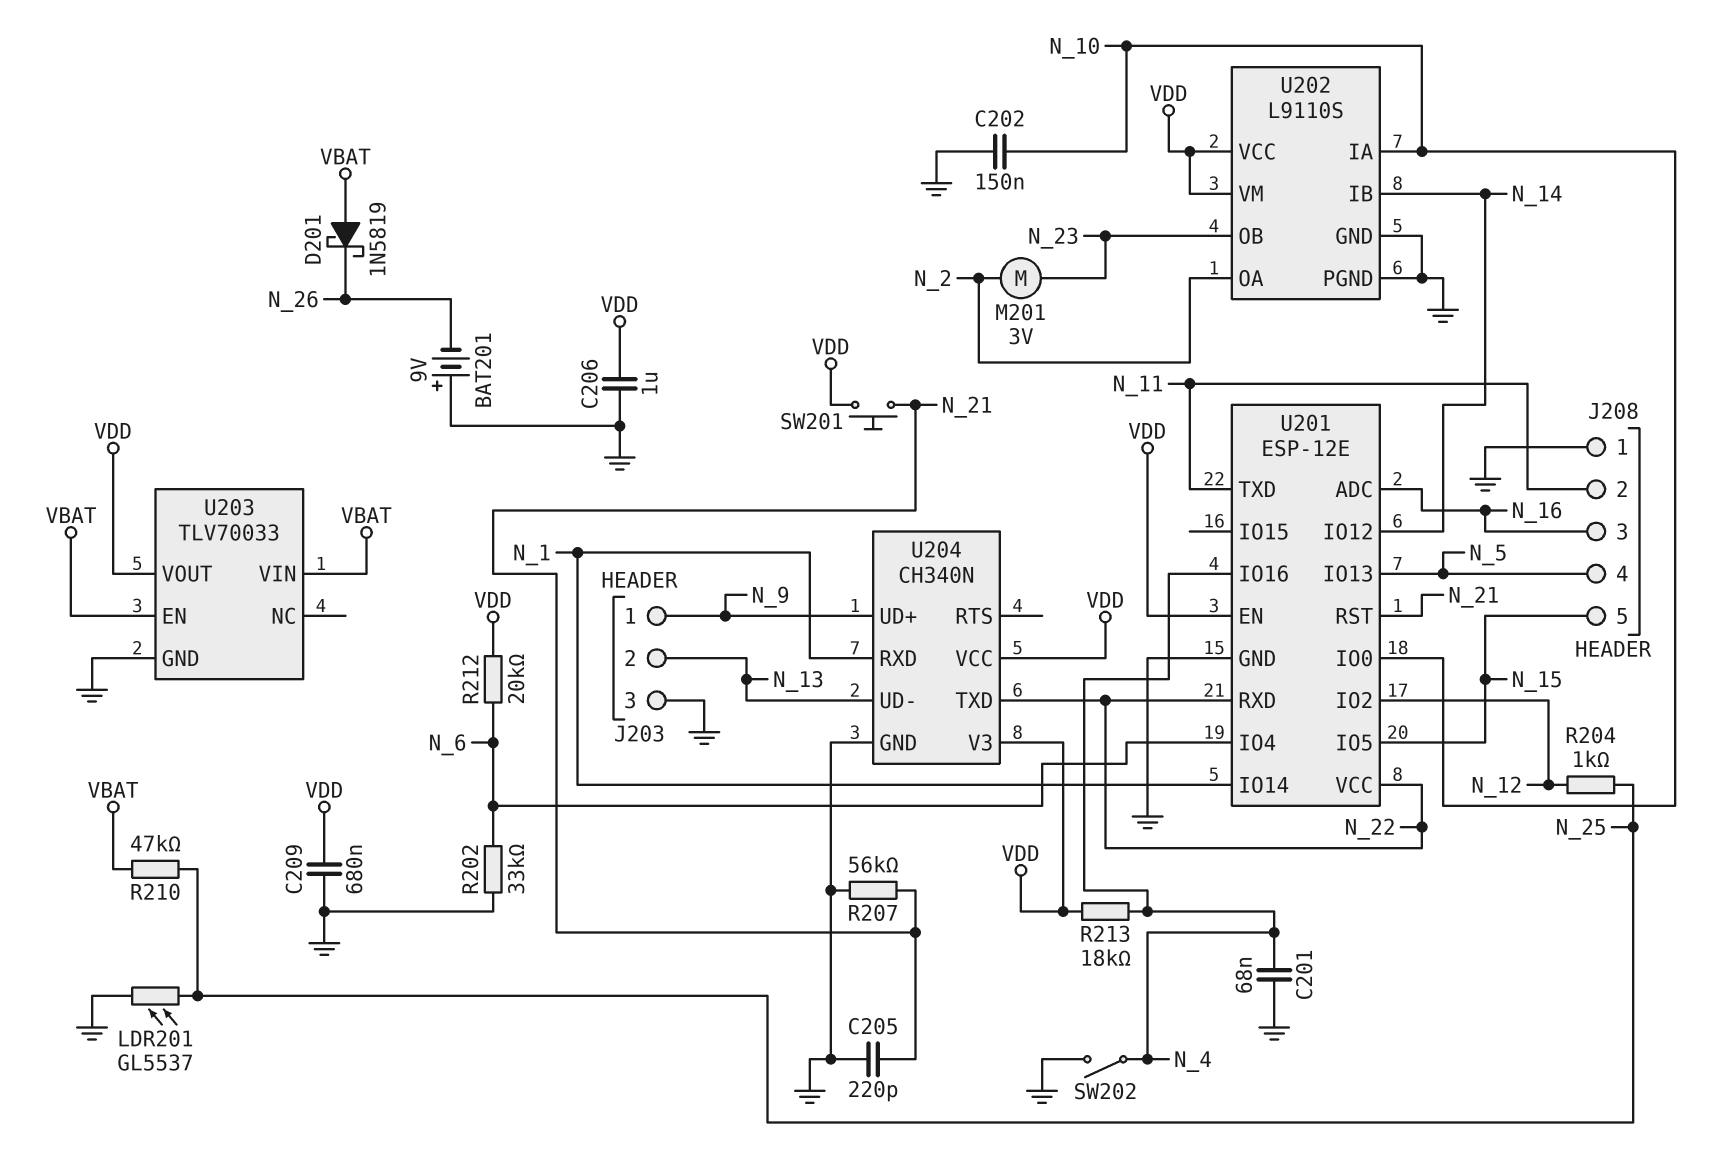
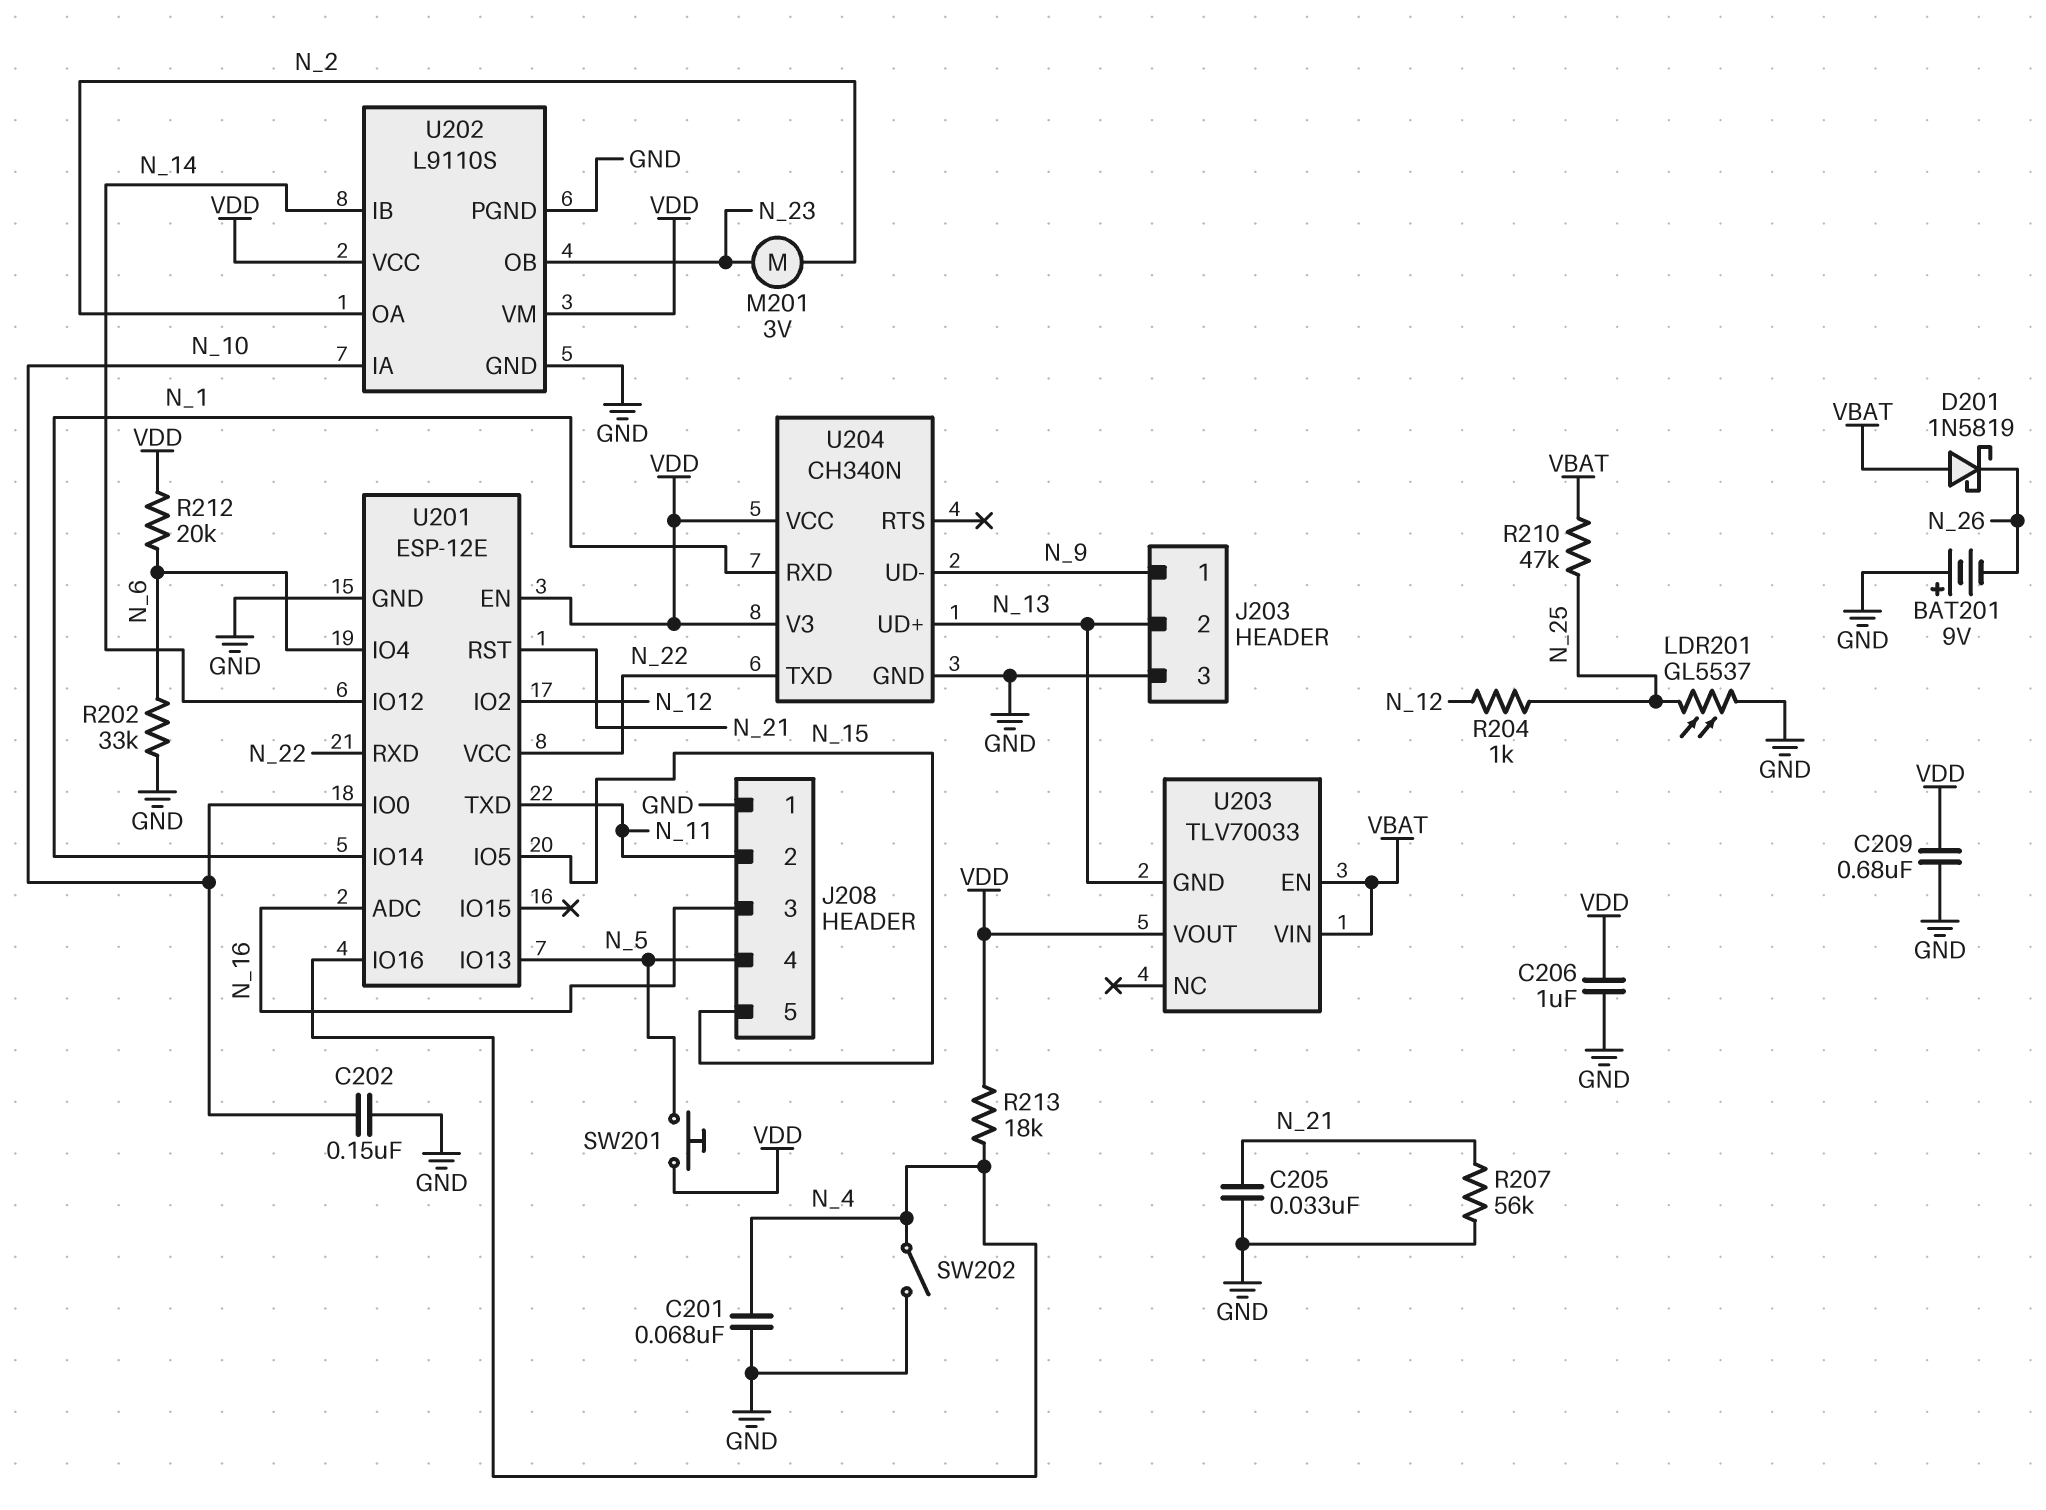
C205: 220pF (GND, N_21) -> 33nF (GND, N_21)
SW201: button (N_21, VDD) -> button (N_5, VDD)
U203 pin GND: GND -> N_13
U204 pin UD+: N_9 -> N_13
U204 pin UD-: N_13 -> N_9

